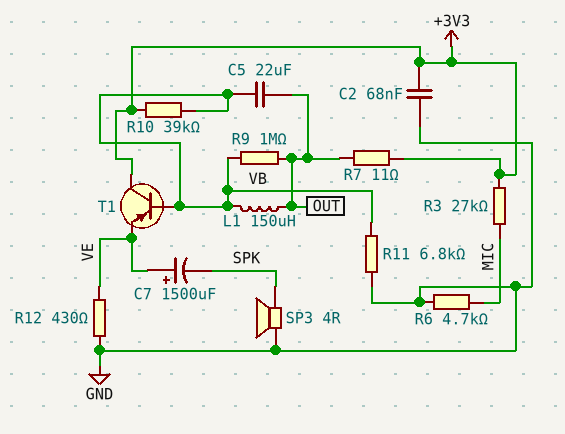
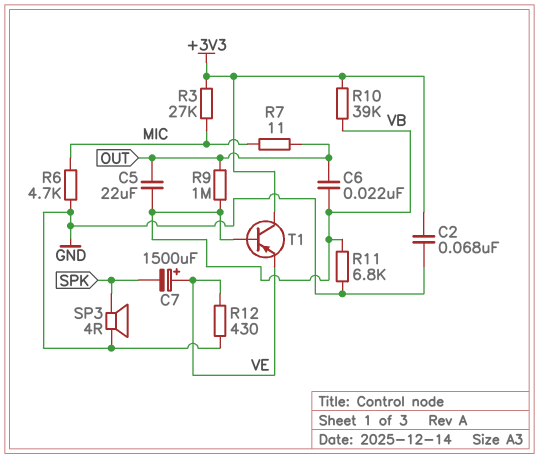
C6: none -> 22nF (OUT, VB)
L1: 150uH (OUT, VB) -> none
R7: 11 (+3V3, OUT) -> 11 (MIC, OUT)

